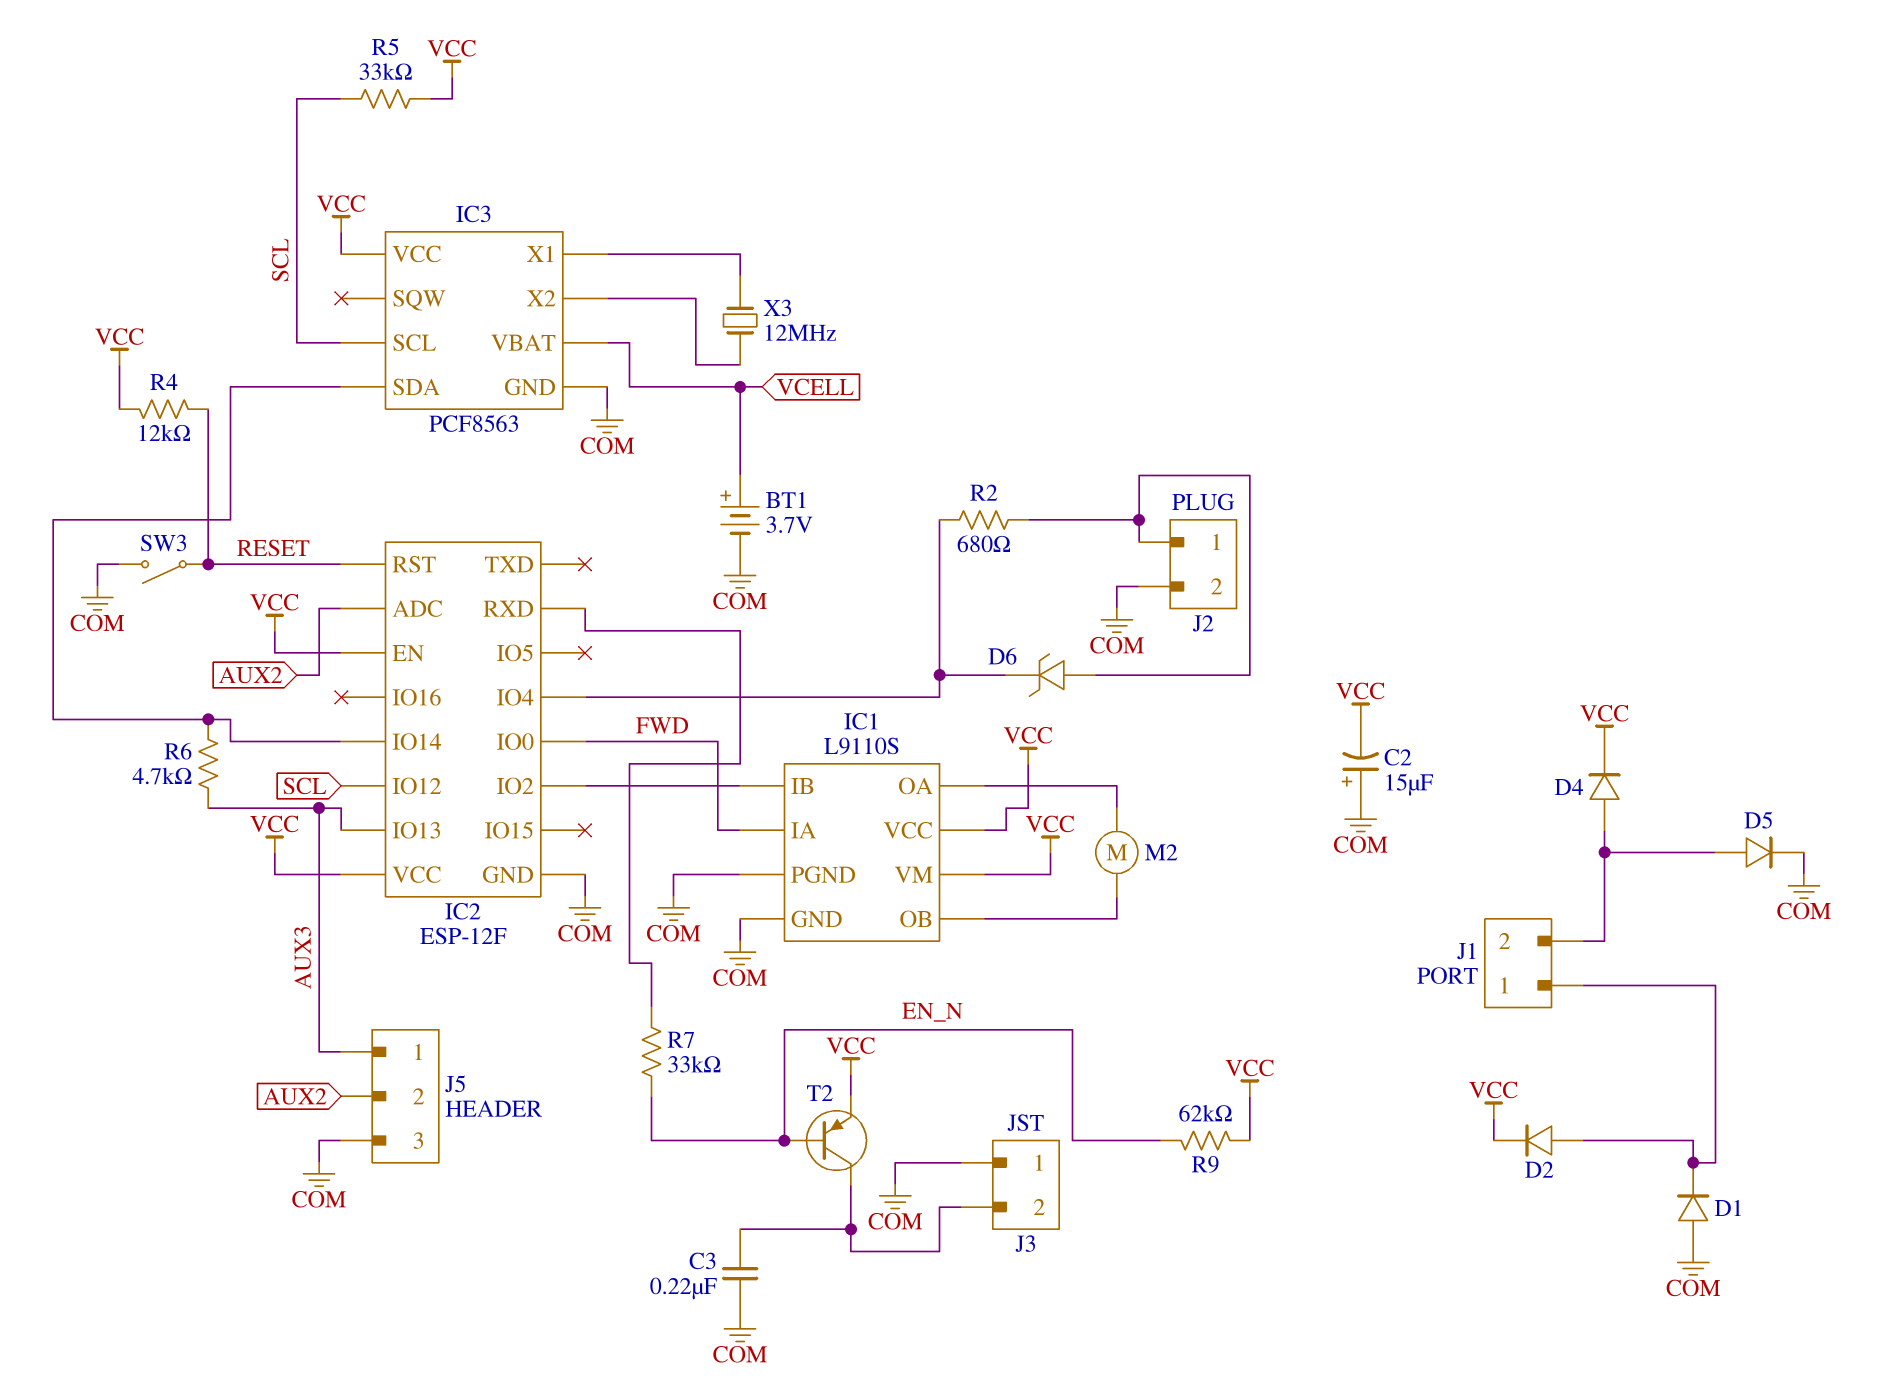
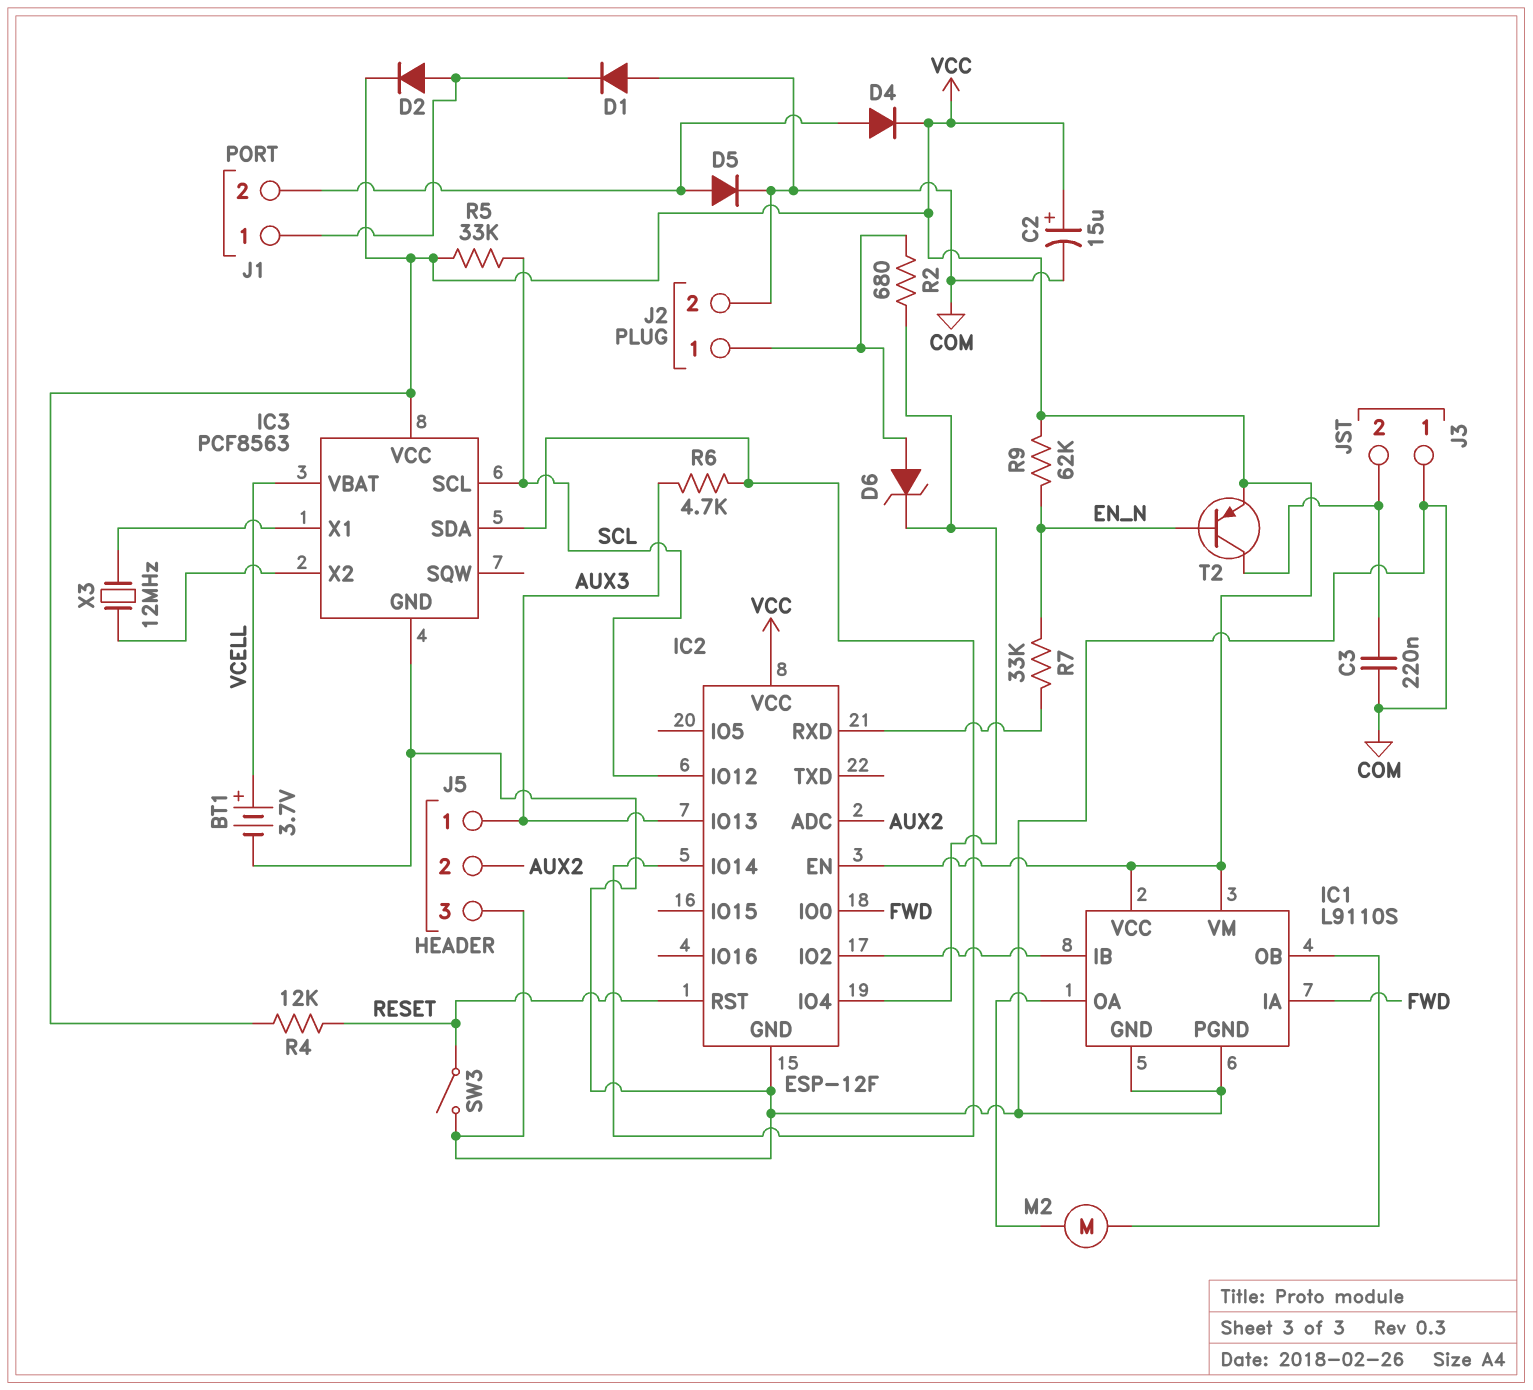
C2: 15uF (plus COM, minus VCC) -> 15uF (plus VCC, minus COM)

